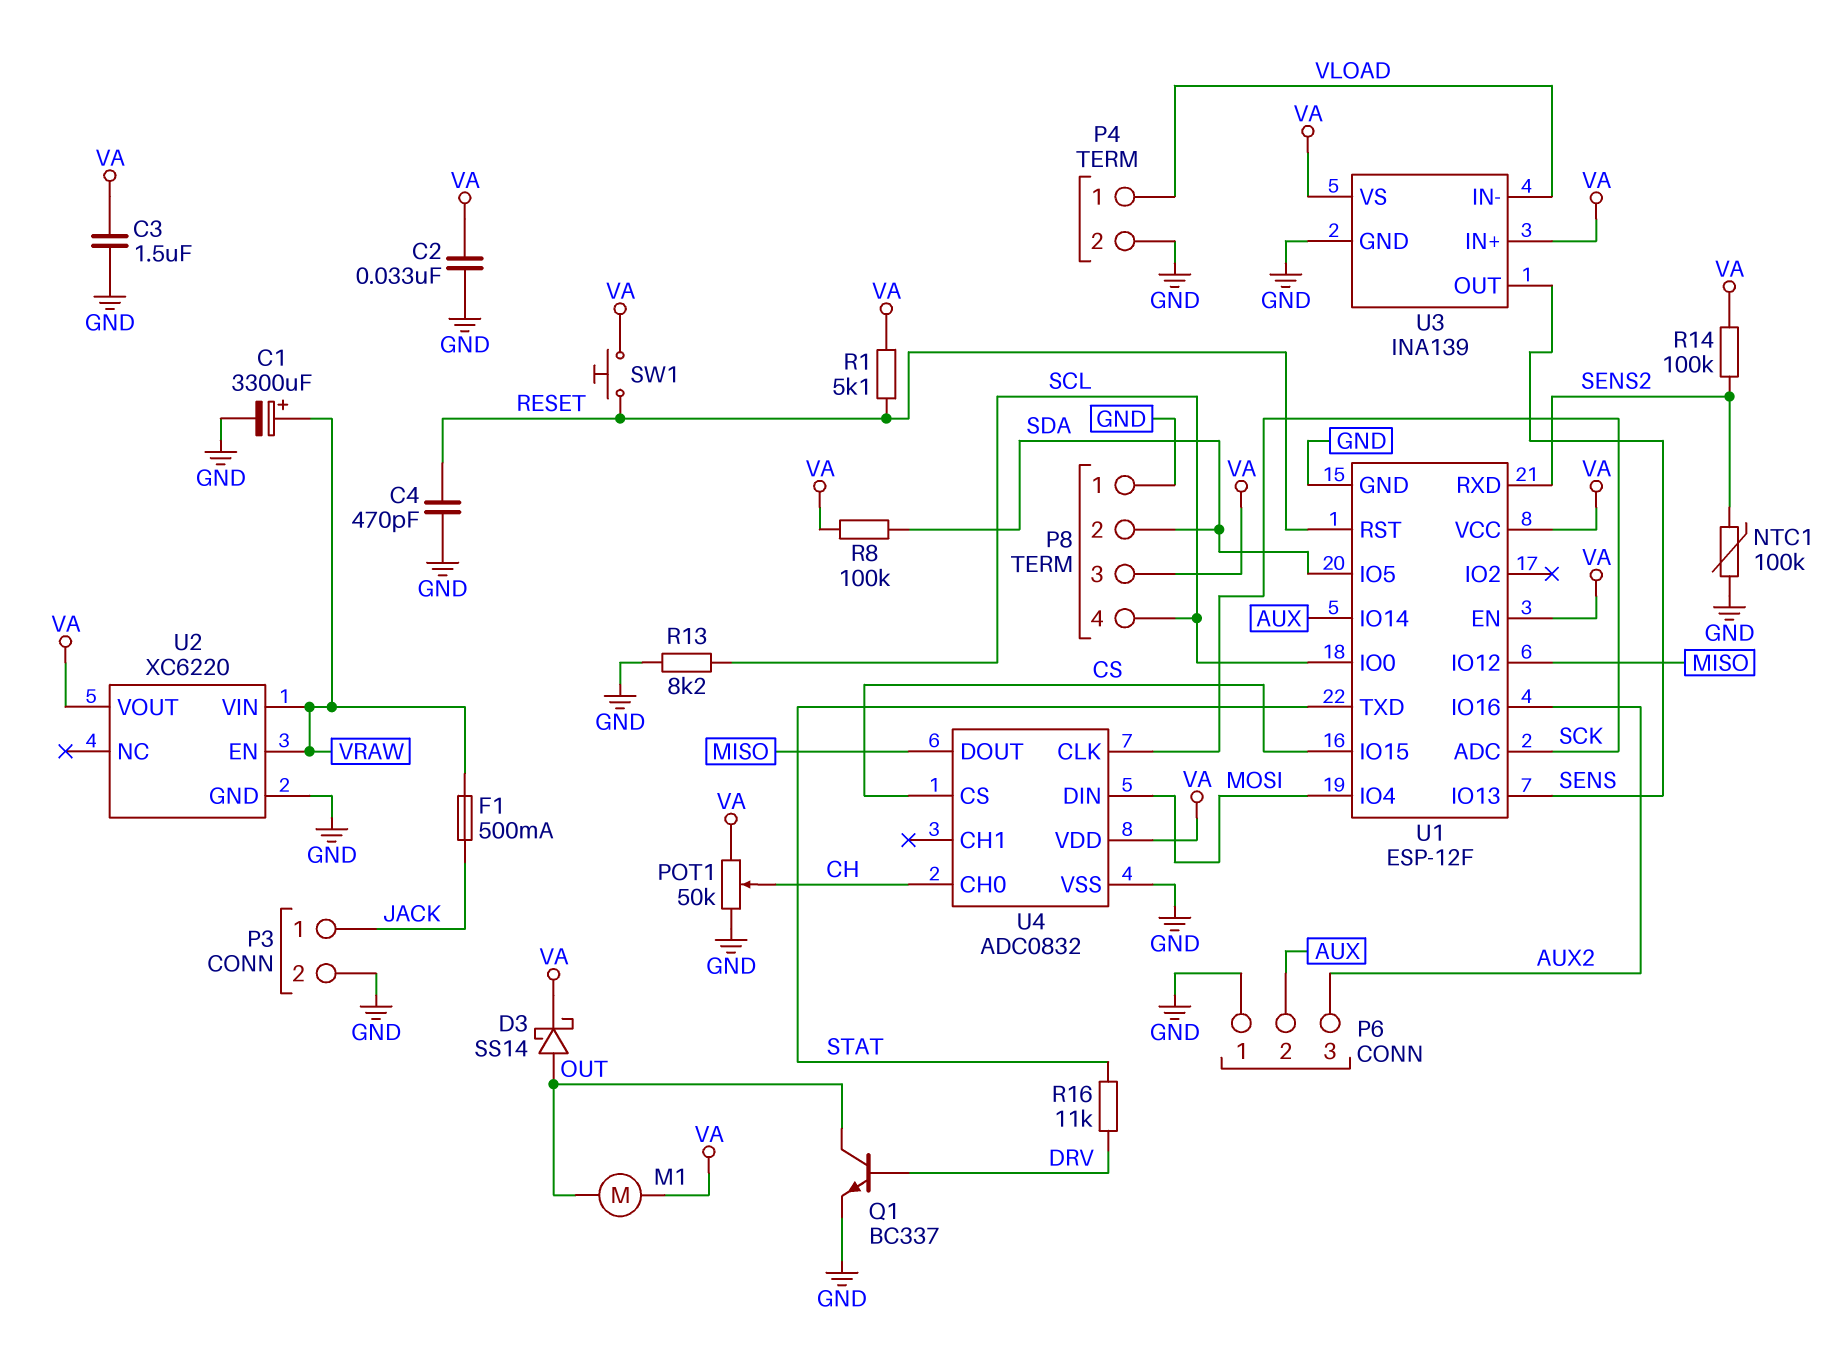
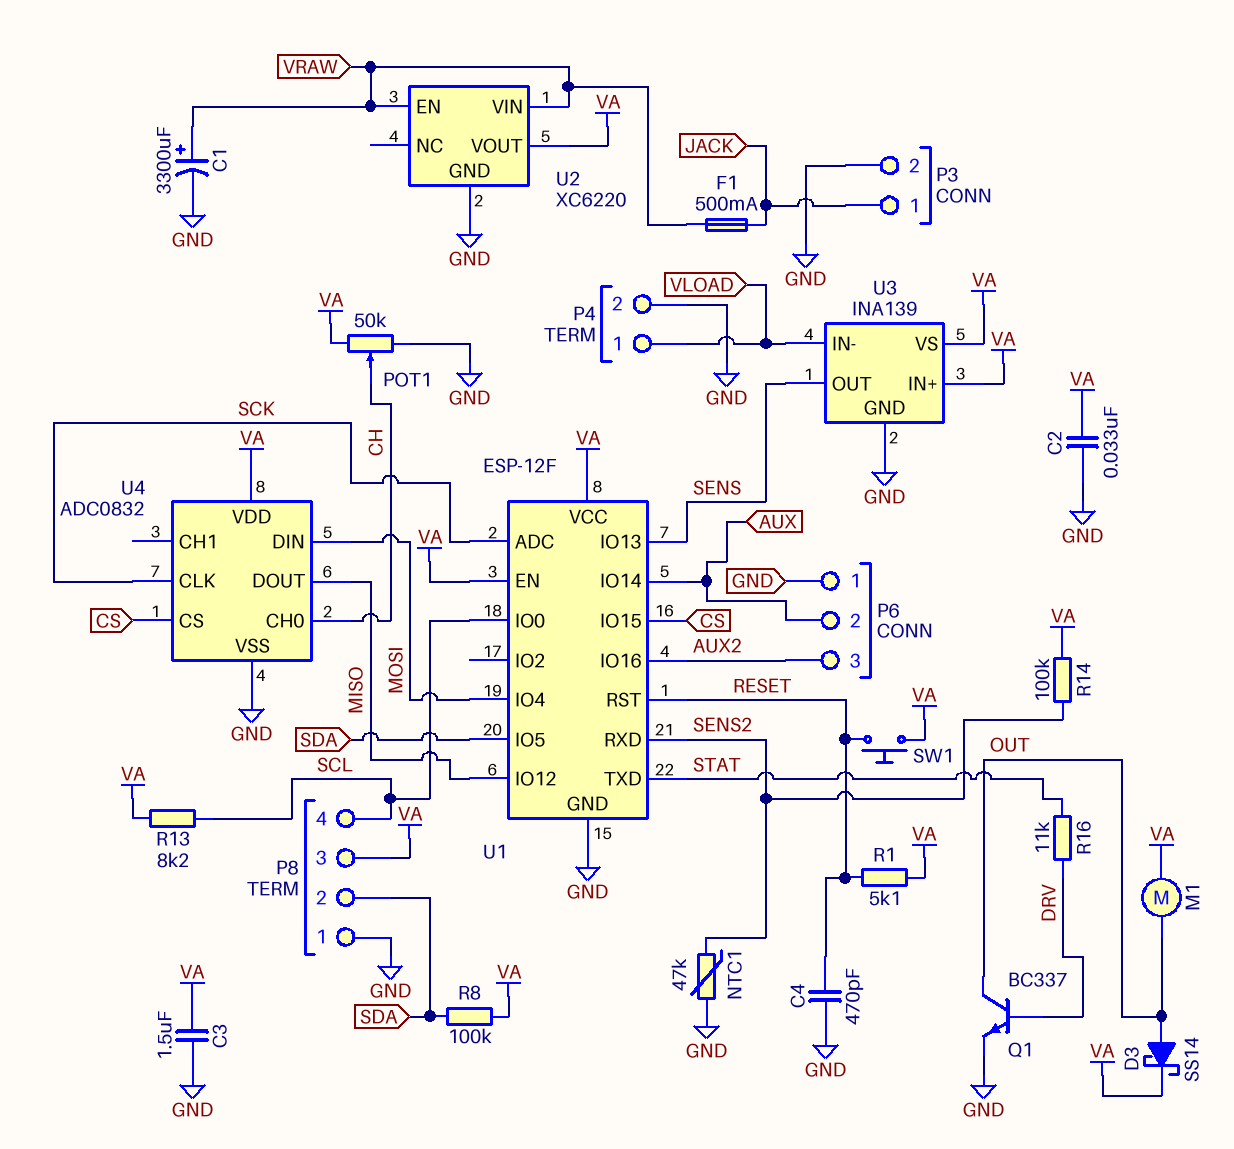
NTC1: 100k (GND, SENS2) -> 47k (GND, SENS2)
R13: 8.2k (GND, SCL) -> 8.2k (SCL, VA)

